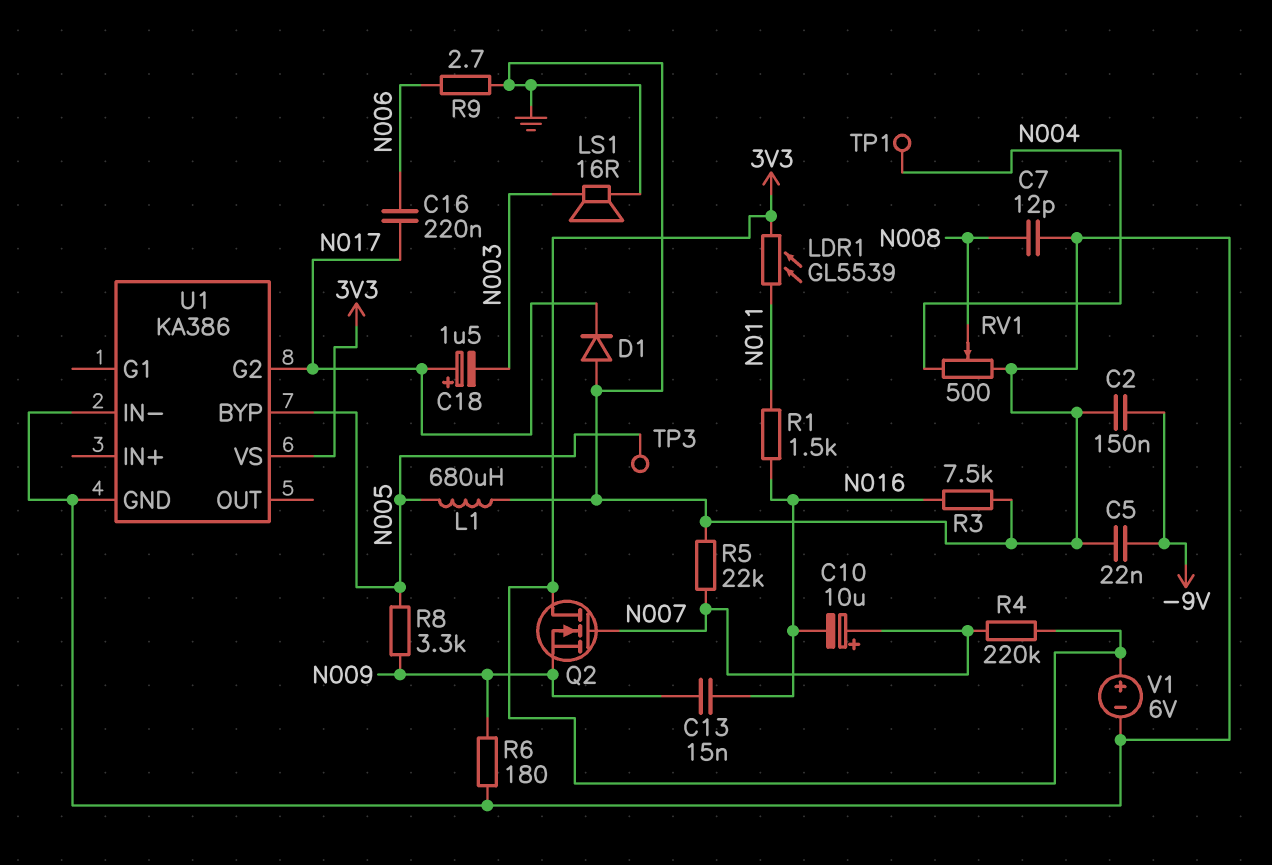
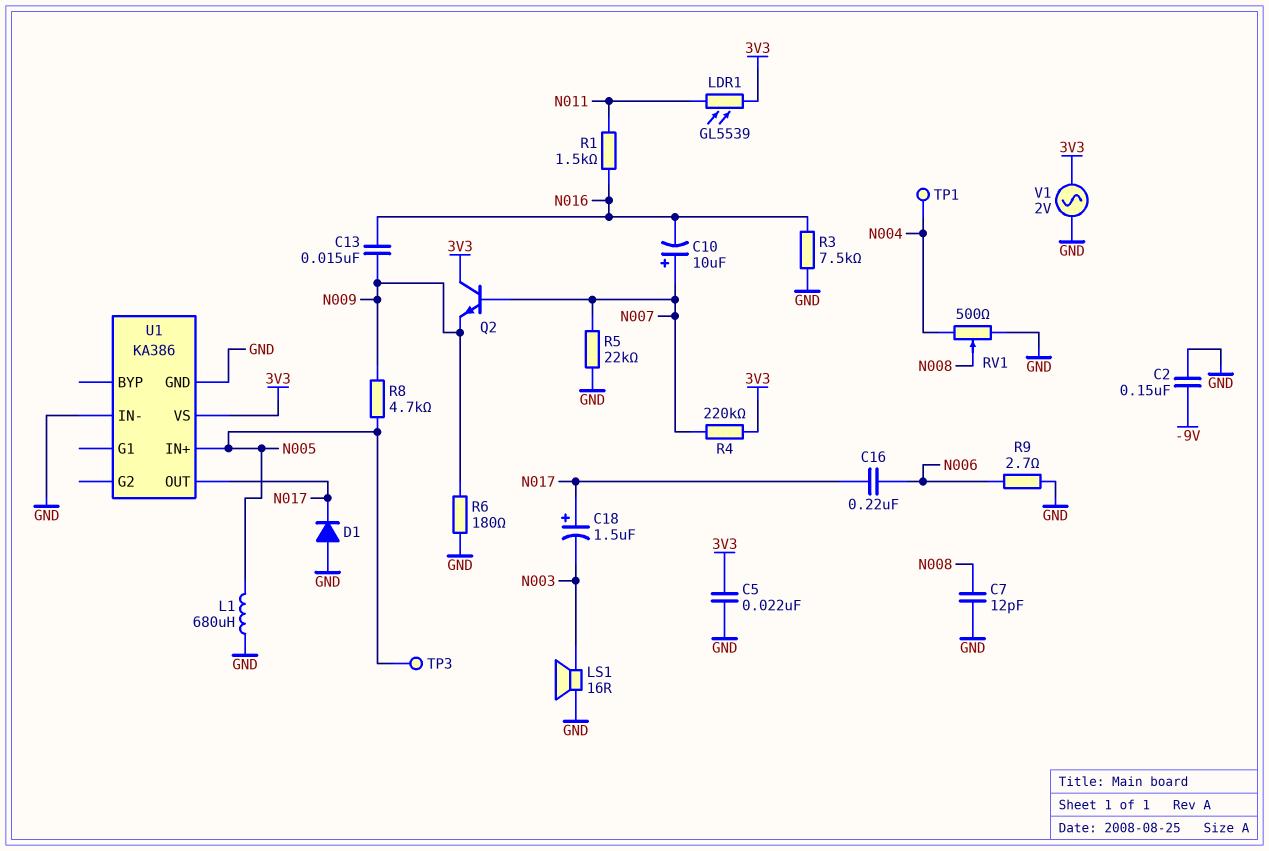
C5: 22nF (-9V, GND) -> 22nF (3V3, GND)
Q2: NMOS (G N007, D 3V3, S N009) -> NPN (B N007, C 3V3, E N009)
R8: 3.3k (N005, N009) -> 4.7k (N005, N009)
U1 pin BYP: N005 -> none
U1 pin G2: N017 -> none
U1 pin IN+: none -> N005
U1 pin OUT: none -> N017
V1: 6V (plus 3V3, minus GND) -> AC 2V (3V3, GND)

